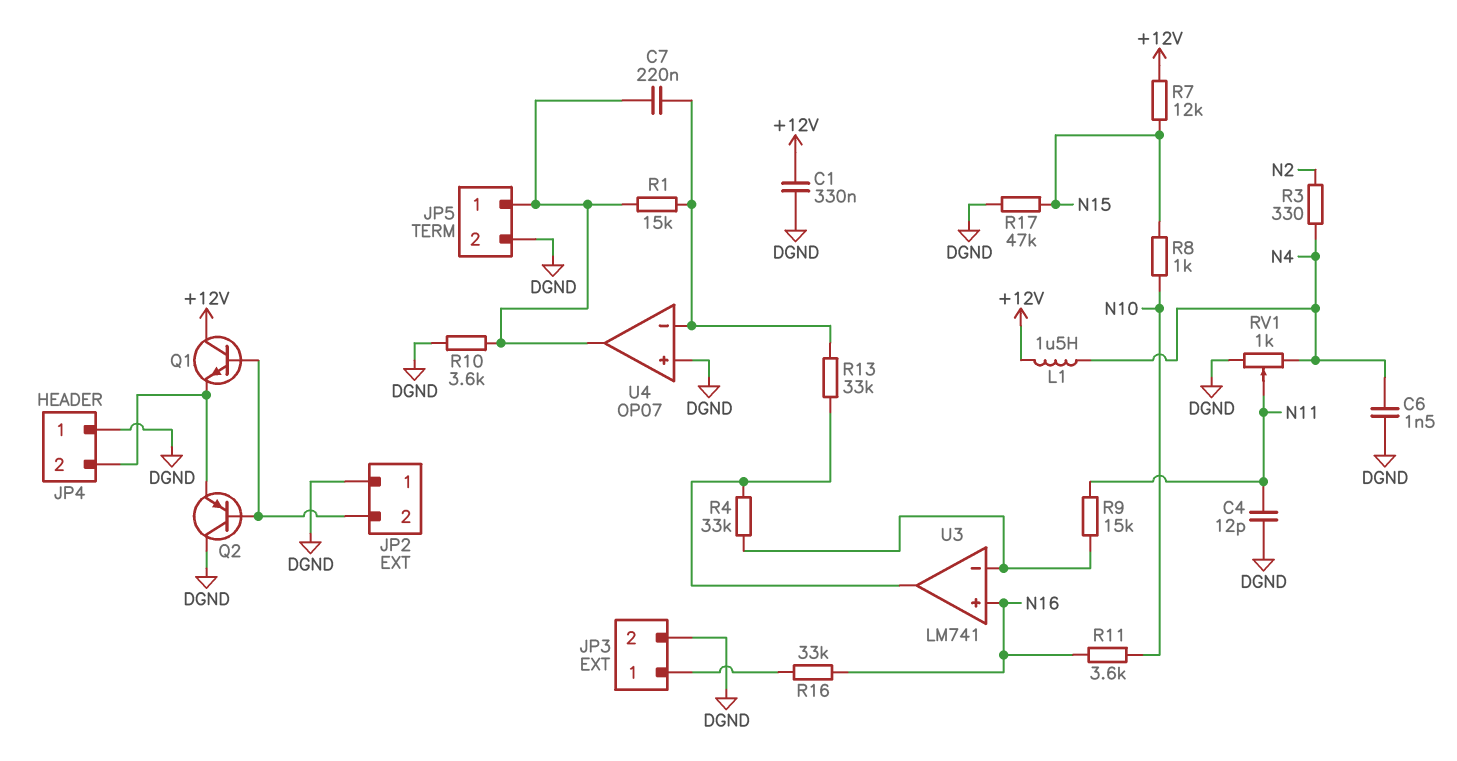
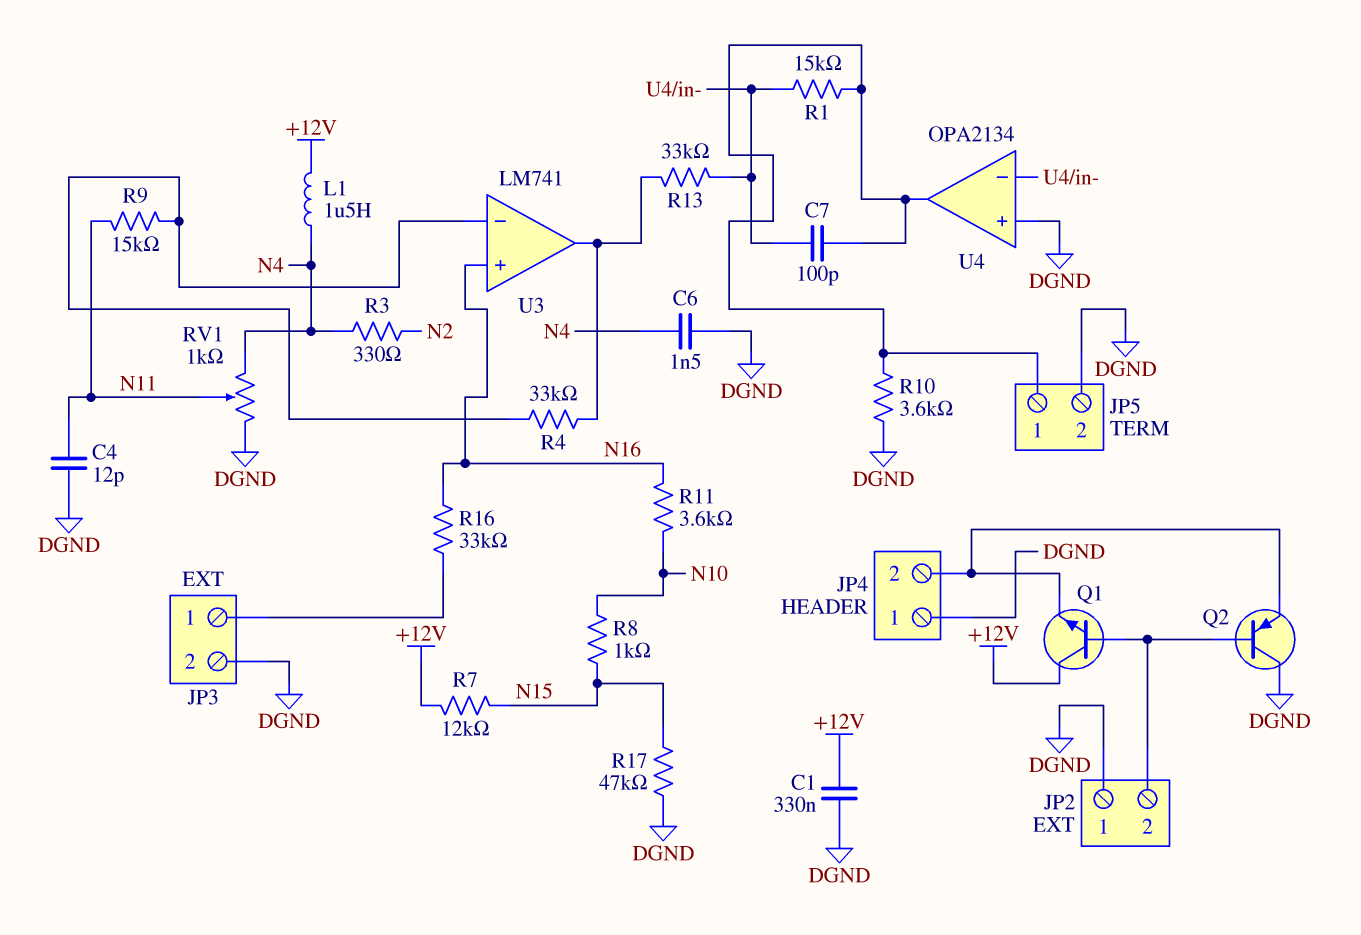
C7: 220nF (JP5/1, U4/in-) -> 100pF (JP5/1, U4/in-)
U4: OP07 -> OPA2134

